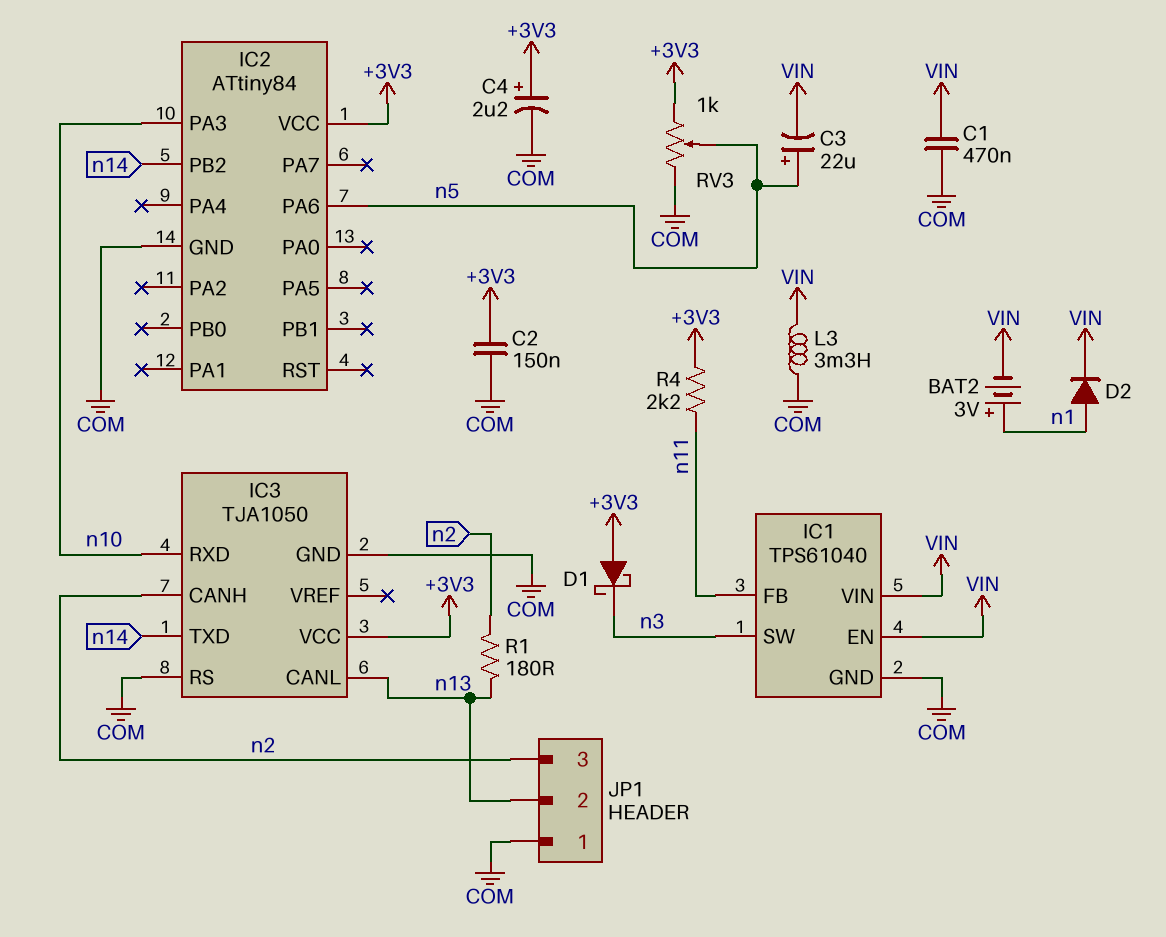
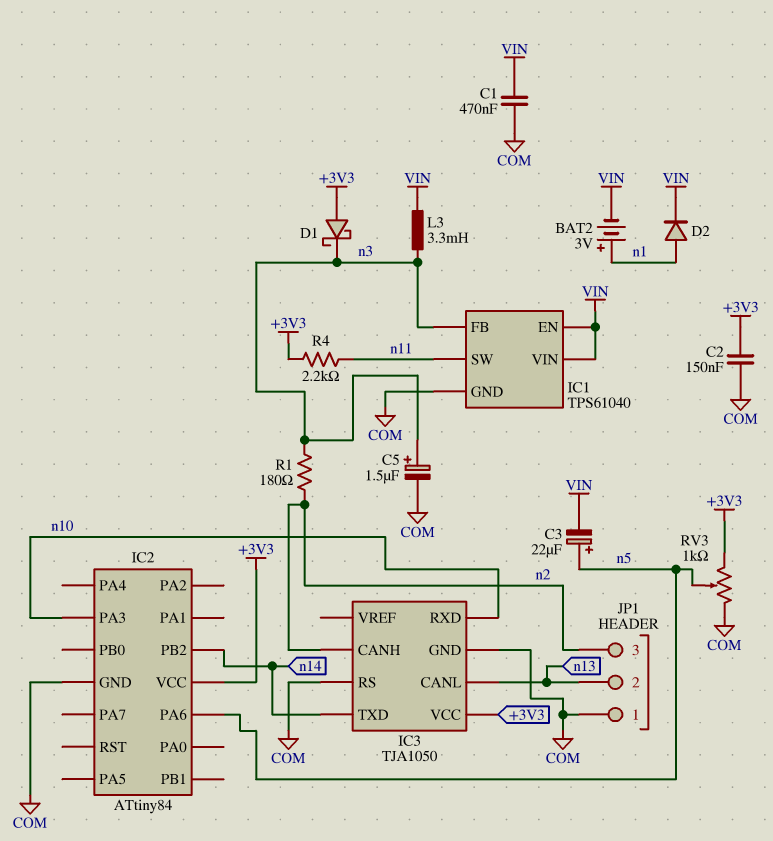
C4: 2.2uF (plus +3V3, minus COM) -> none
C5: none -> 1.5uF (plus n3, minus COM)
IC1 pin FB: n11 -> n3
IC1 pin SW: n3 -> n11
L3: 3.3mH (COM, VIN) -> 3.3mH (VIN, n3)
R1: 180 (n2, n13) -> 180 (n2, n3)

